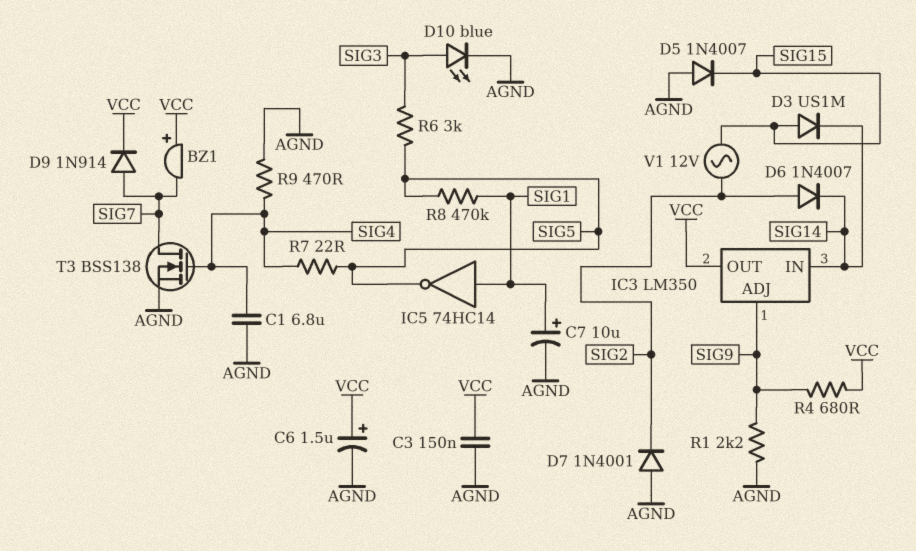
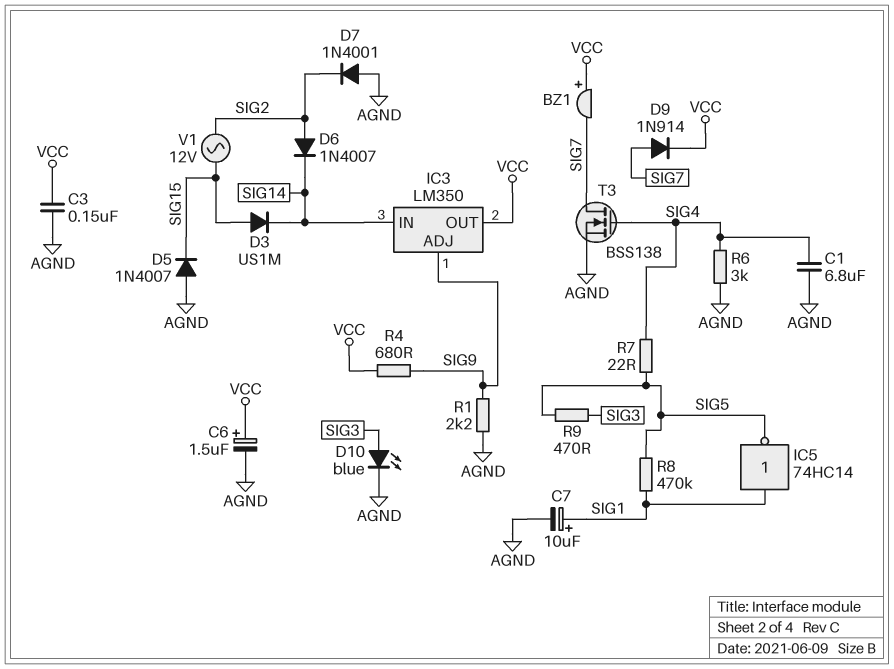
R6: 3k (SIG3, SIG5) -> 3k (AGND, SIG4)
R9: 470 (AGND, SIG4) -> 470 (SIG3, SIG5)

